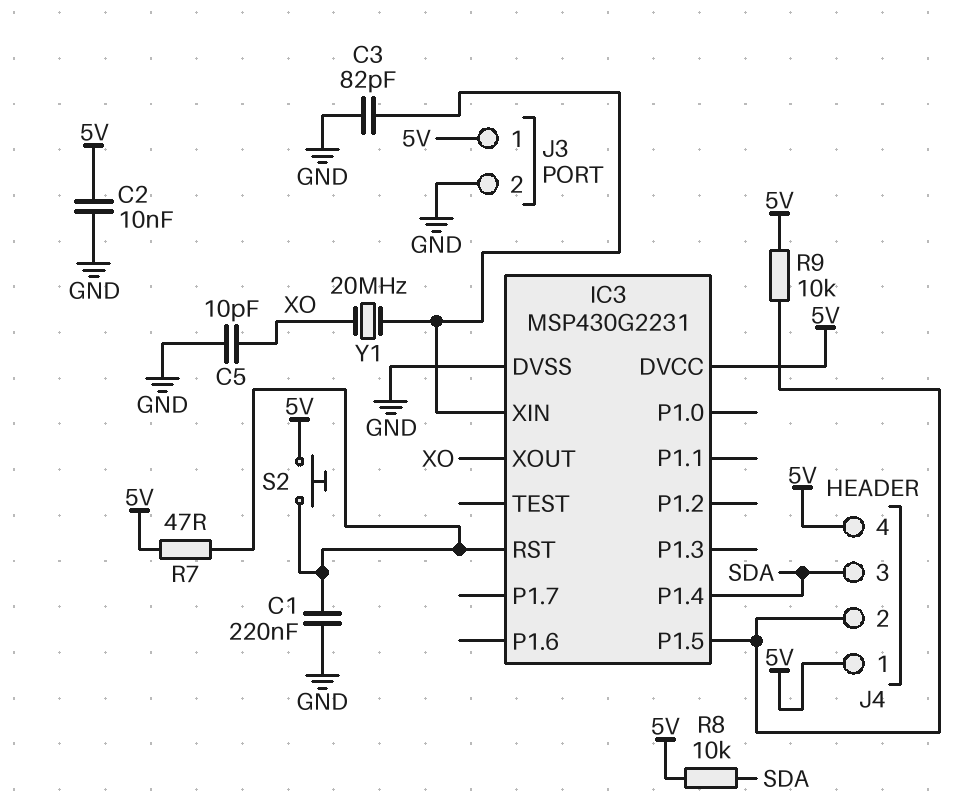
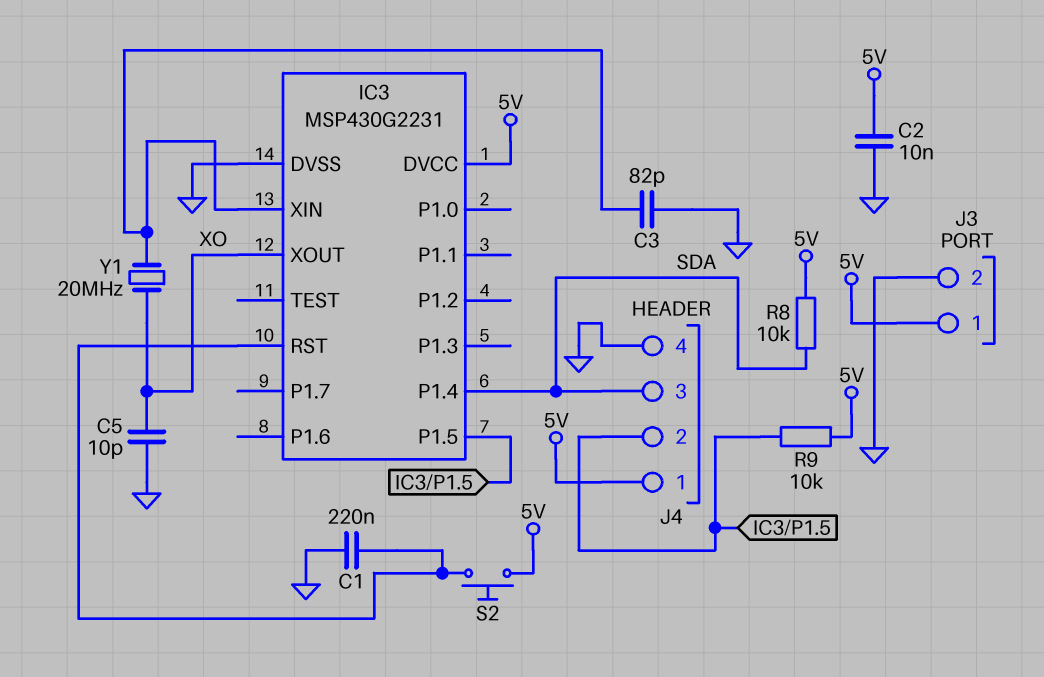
J4 pin 4: 5V -> GND
R7: 47 (5V, IC3/RST) -> none

